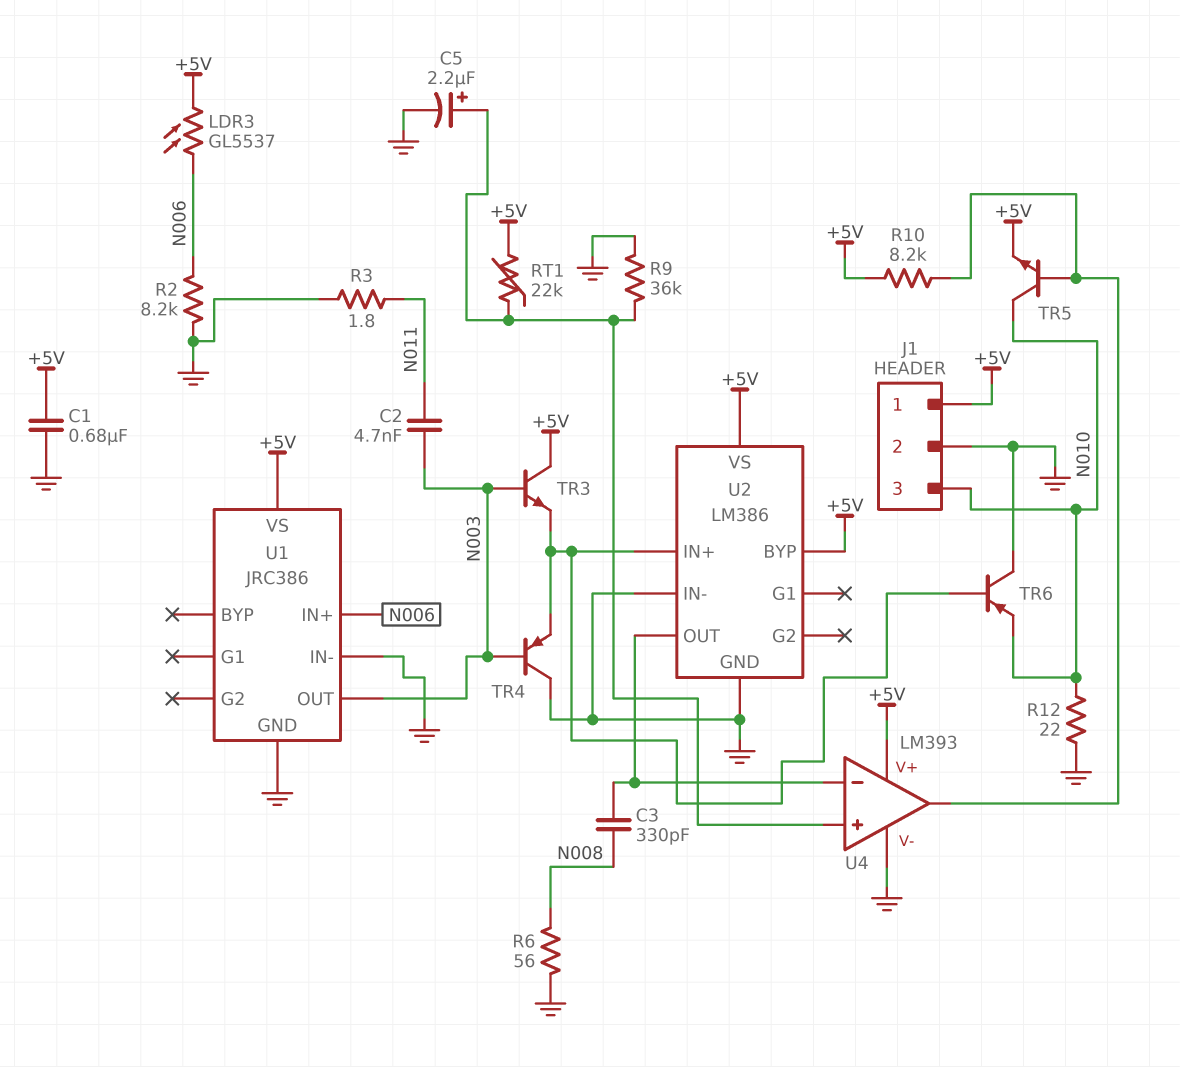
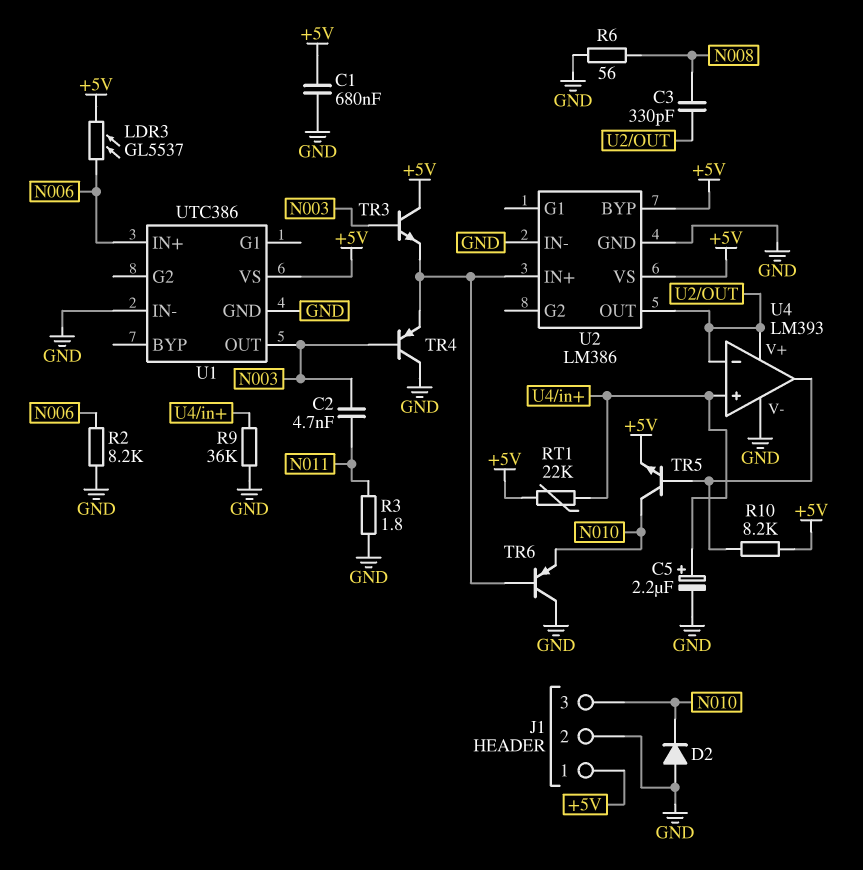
D2: none -> diode (A GND, K N010)
R12: 22 (GND, N010) -> none
U1: JRC386 -> UTC386
U4 pin V+: +5V -> U2/OUT

